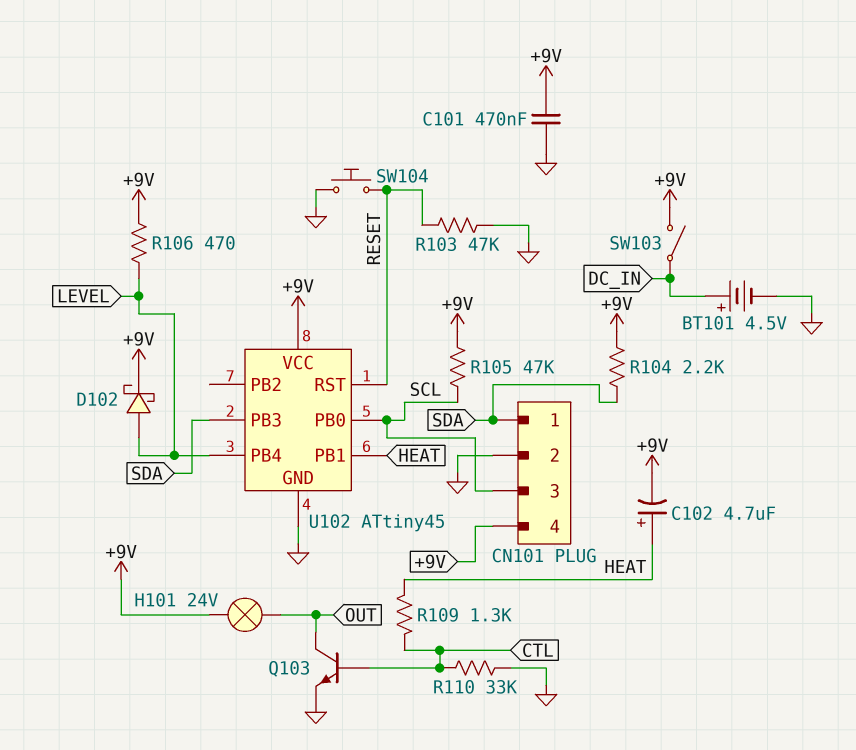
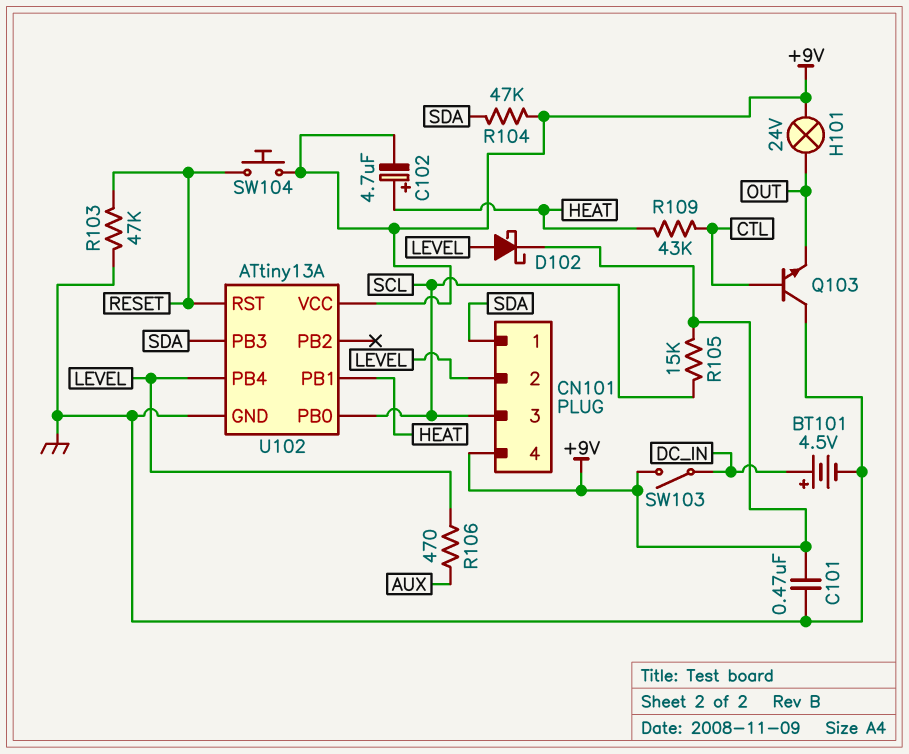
CN101 pin 2: GND -> LEVEL
Q103: NPN (B CTL, C OUT, E GND) -> NPN (B CTL, C GND, E OUT)
R104: 2.2k (+9V, SDA) -> 47k (+9V, SDA)
R105: 47k (+9V, SCL) -> 15k (+9V, SCL)
R106: 470 (+9V, LEVEL) -> 470 (AUX, LEVEL)
R109: 1.3k (CTL, HEAT) -> 43k (CTL, HEAT)
R110: 33k (CTL, GND) -> none
SW104: button (GND, RESET) -> button (+9V, RESET)
U102: ATtiny45 -> ATtiny13A

